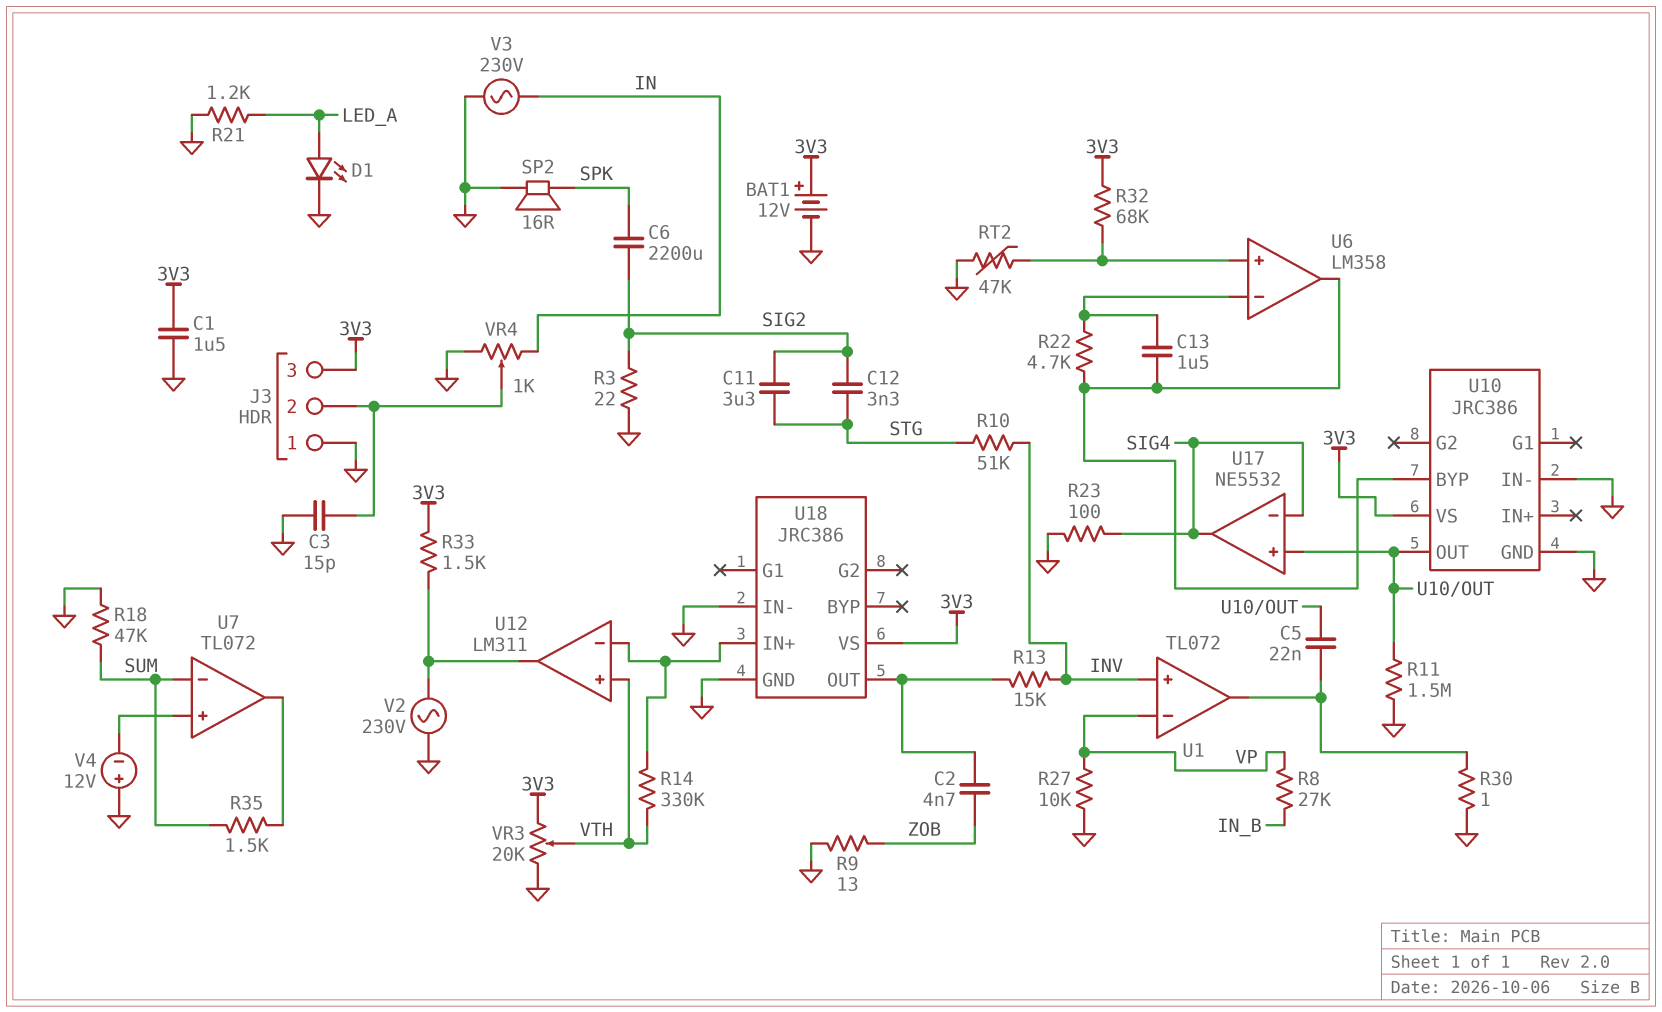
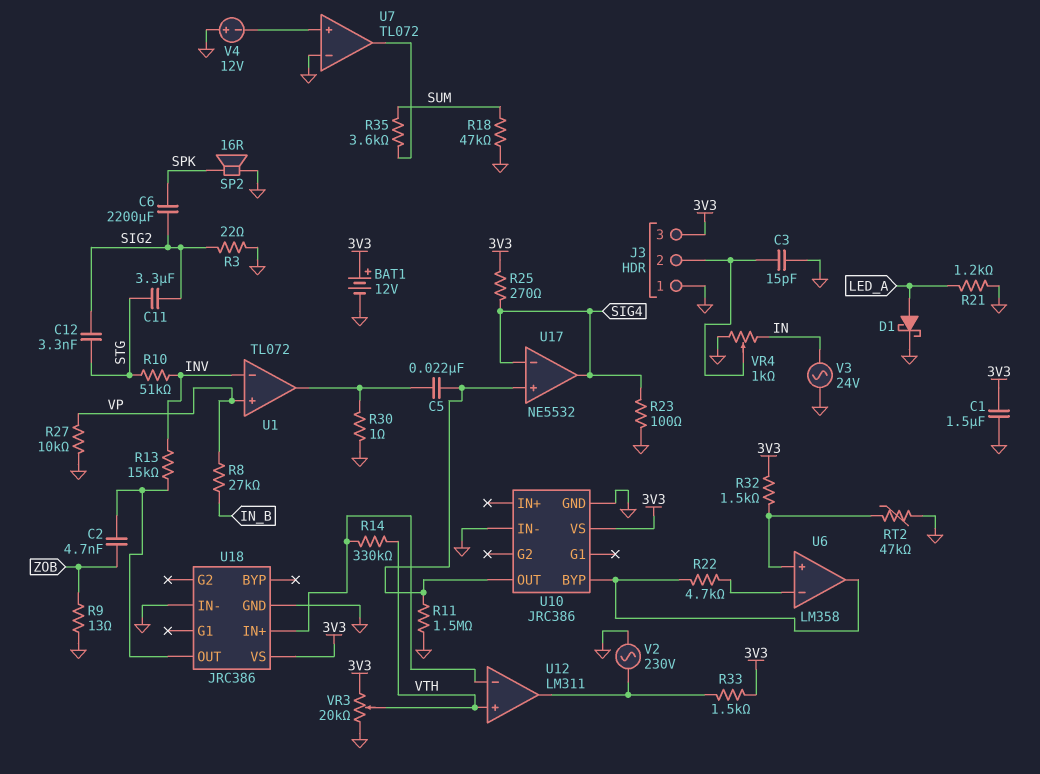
C13: 1.5uF (U6/in-, U6/out) -> none
D1: LED (A LED_A, K GND) -> schottky (A LED_A, K GND)
R25: none -> 270 (3V3, SIG4)
R32: 68k (3V3, U6/in+) -> 1.5k (3V3, U6/in+)
R35: 1.5k (SUM, U7/out) -> 3.6k (SUM, U7/out)
U1 pin in+: INV -> VP
U1 pin in-: VP -> INV
U7 pin in-: SUM -> GND
V3: AC 230V (GND, IN) -> AC 24V (GND, IN)

